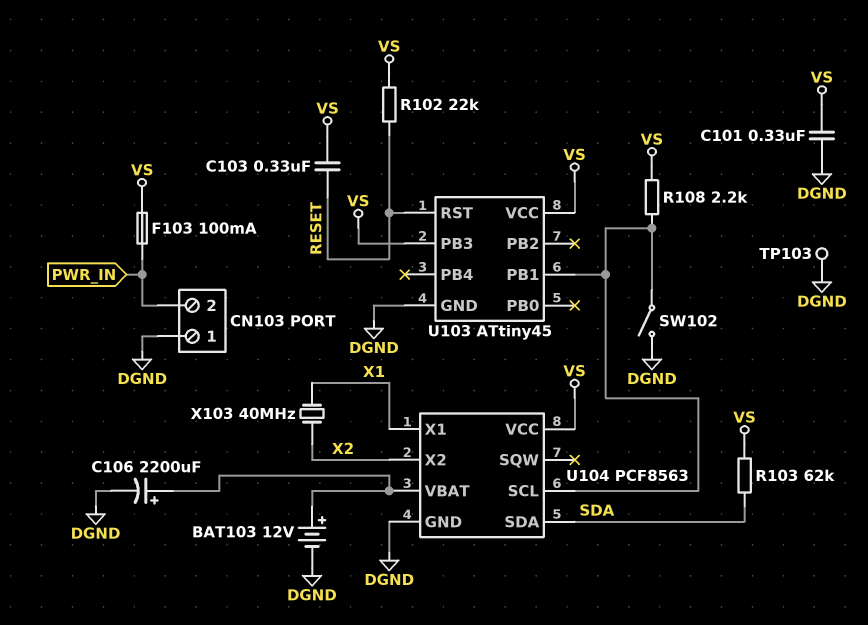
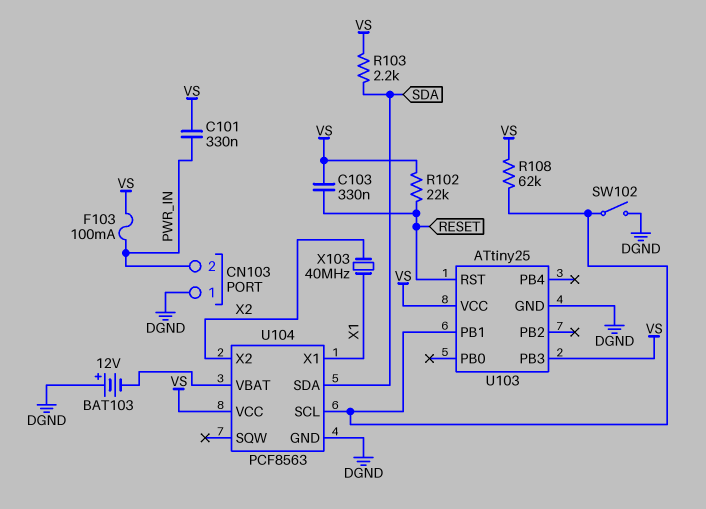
BAT103: 12V (plus U104/VBAT, minus DGND) -> 12V (plus DGND, minus U104/VBAT)
C101: 330nF (DGND, VS) -> 330nF (PWR_IN, VS)
C106: 2200uF (plus U104/VBAT, minus DGND) -> none
R103: 62k (SDA, VS) -> 2.2k (SDA, VS)
R108: 2.2k (U103/PB1, VS) -> 62k (U103/PB1, VS)
TP103: test point (DGND) -> none
U103: ATtiny45 -> ATtiny25

